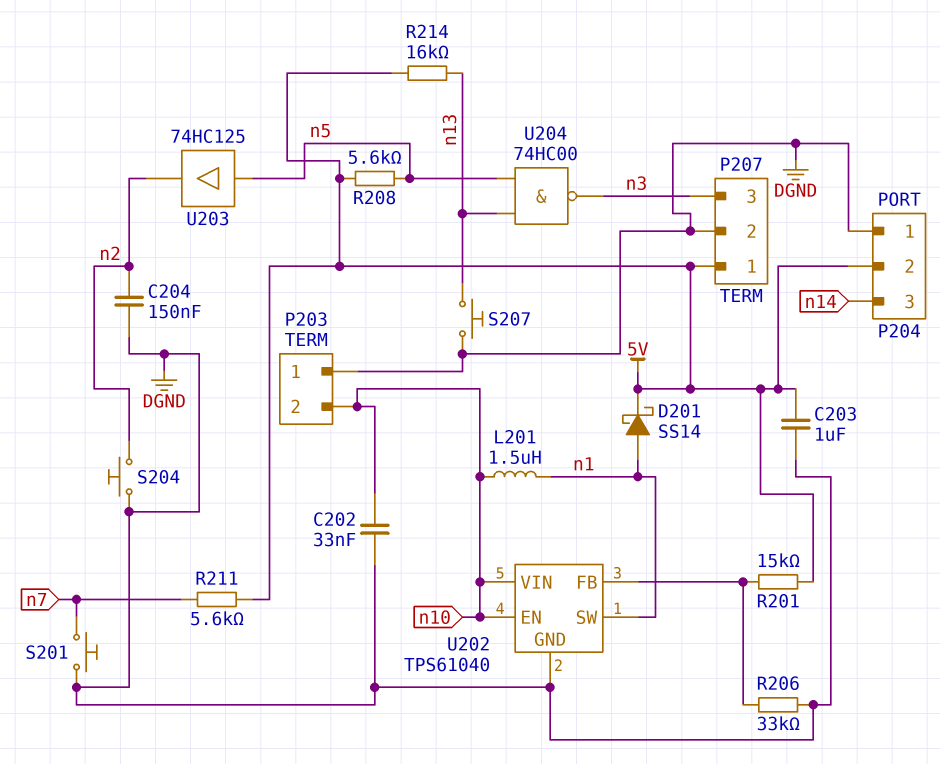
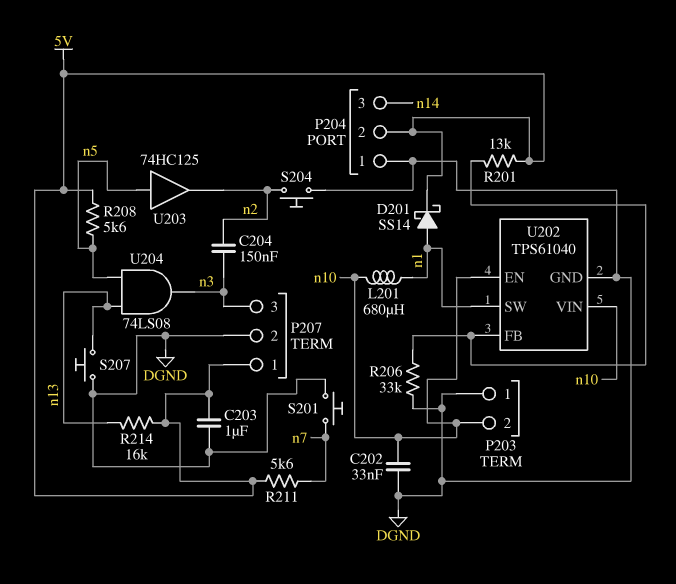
C204: 150nF (DGND, n2) -> 150nF (n2, n3)
L201: 1.5uH (n1, n10) -> 680uH (n1, n10)
R201: 15k (5V, U202/FB) -> 13k (5V, U202/FB)
U204: NAND 74HC00 (in n5, in n13, out n3) -> AND 74LS08 (in n5, in n13, out n3)

